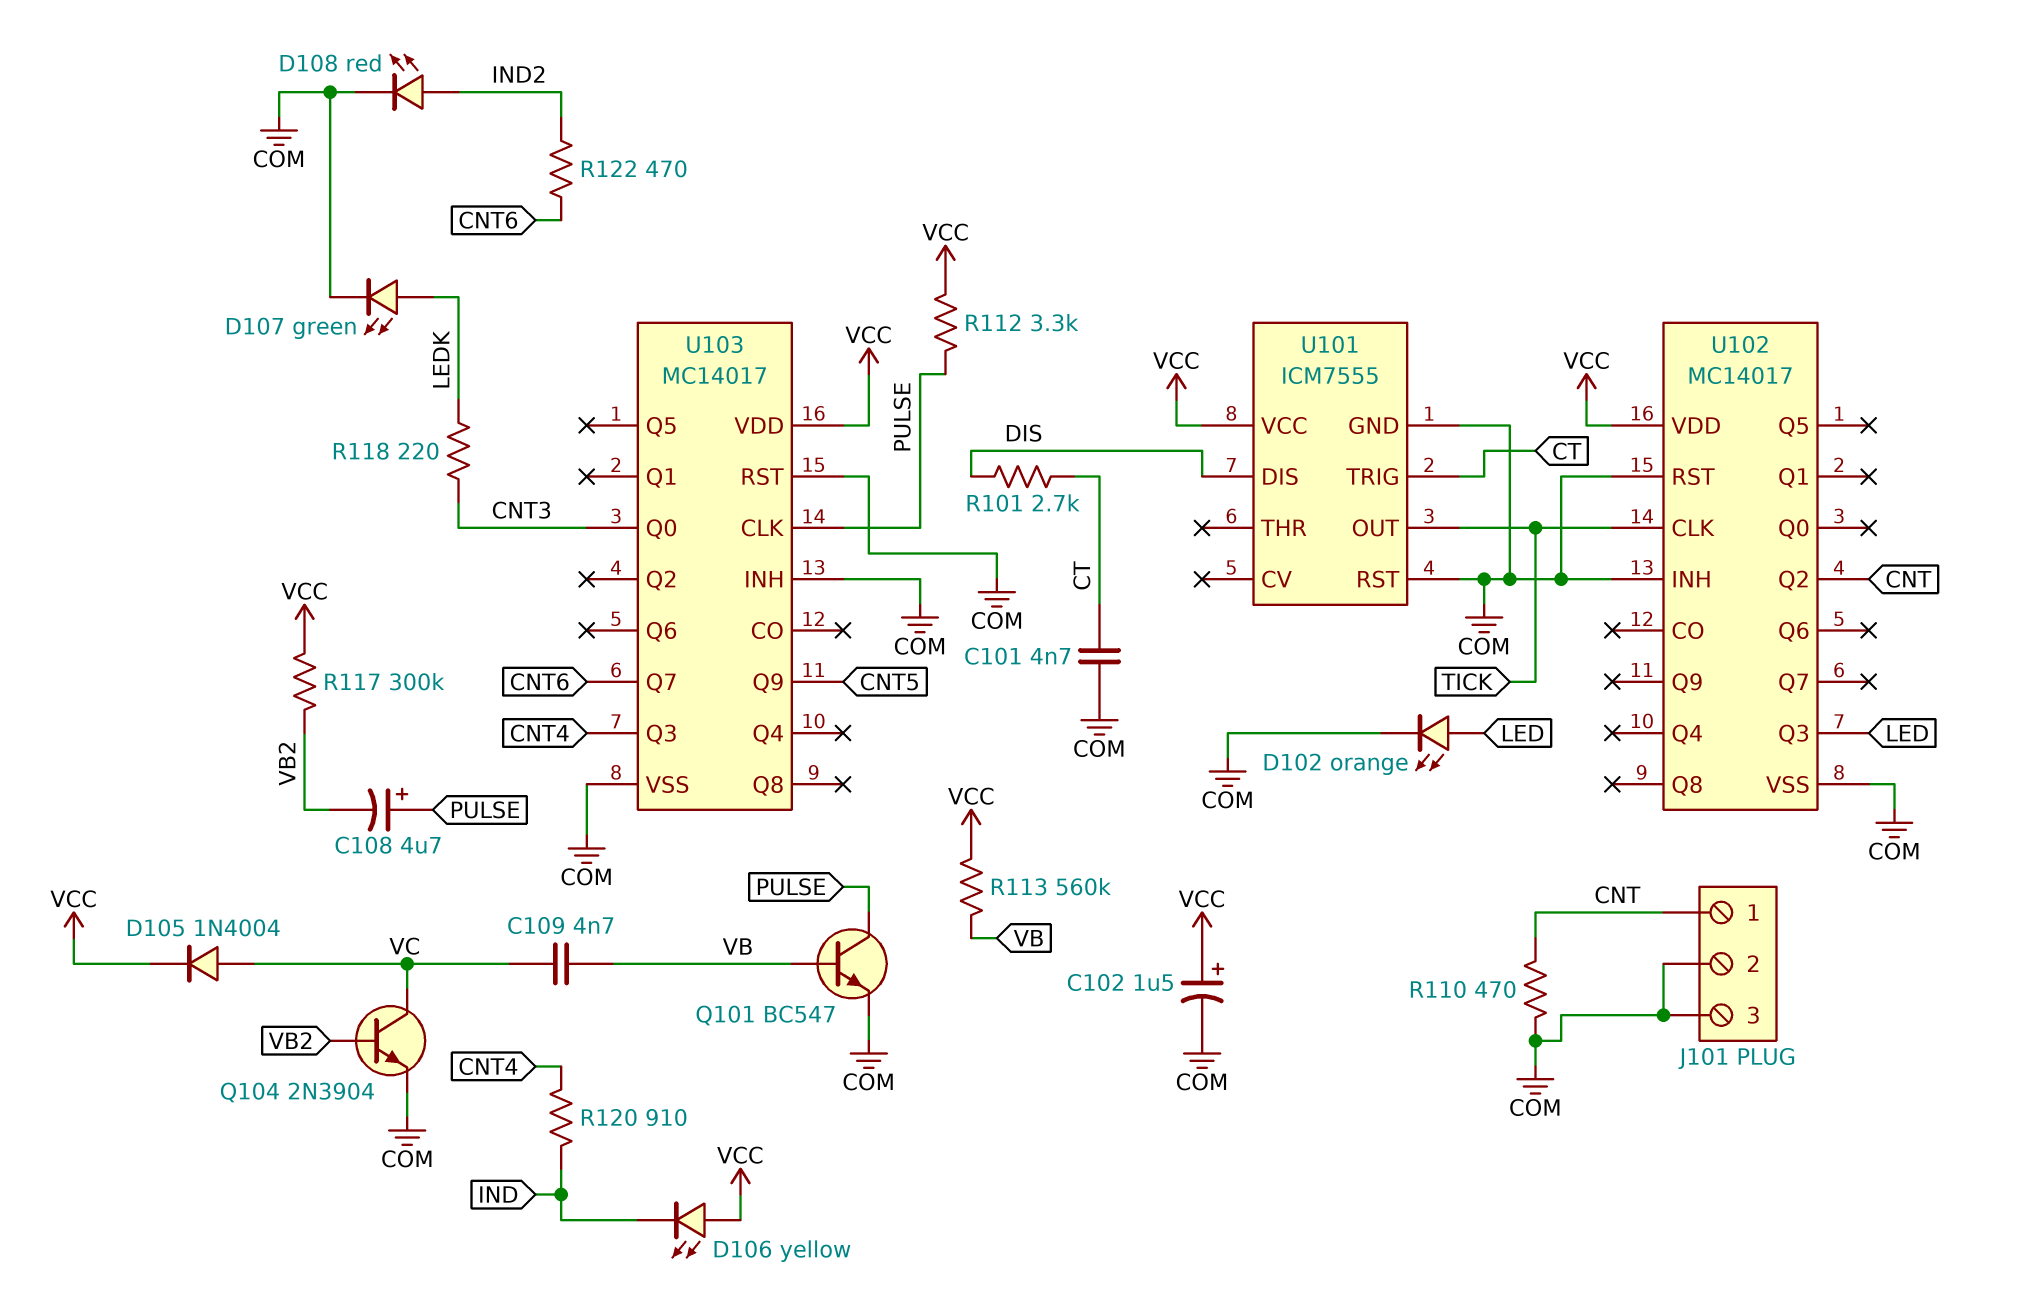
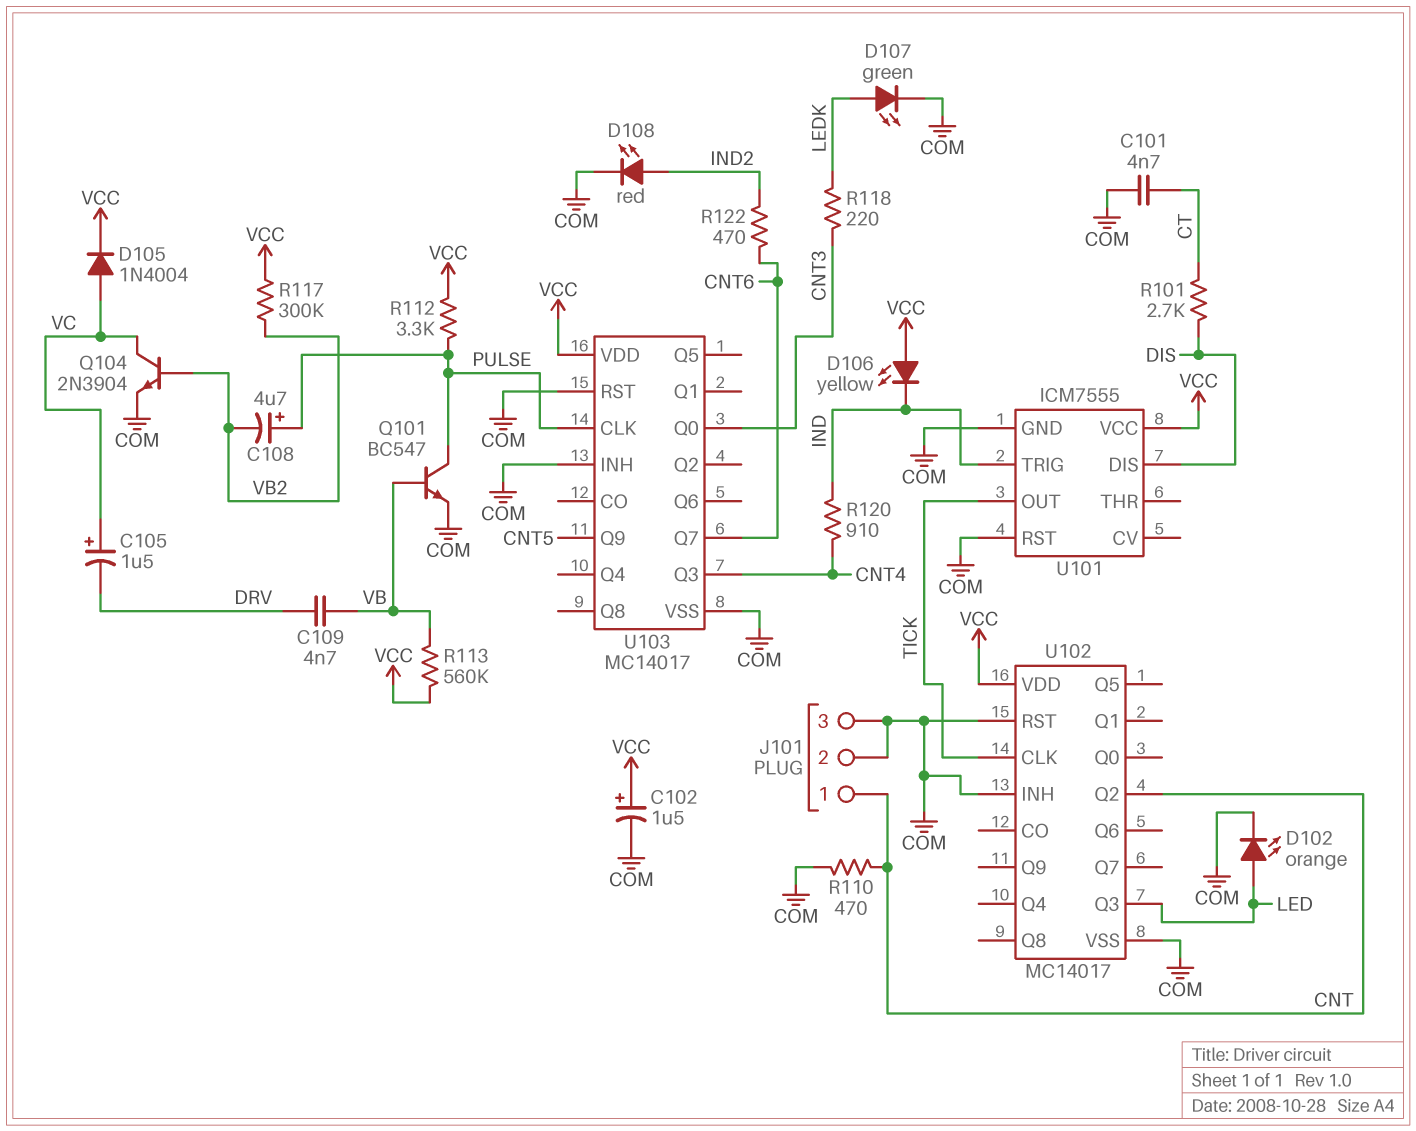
C105: none -> 1.5uF (plus VC, minus DRV)
C109: 4.7nF (VB, VC) -> 4.7nF (DRV, VB)
U101 pin TRIG: CT -> IND

